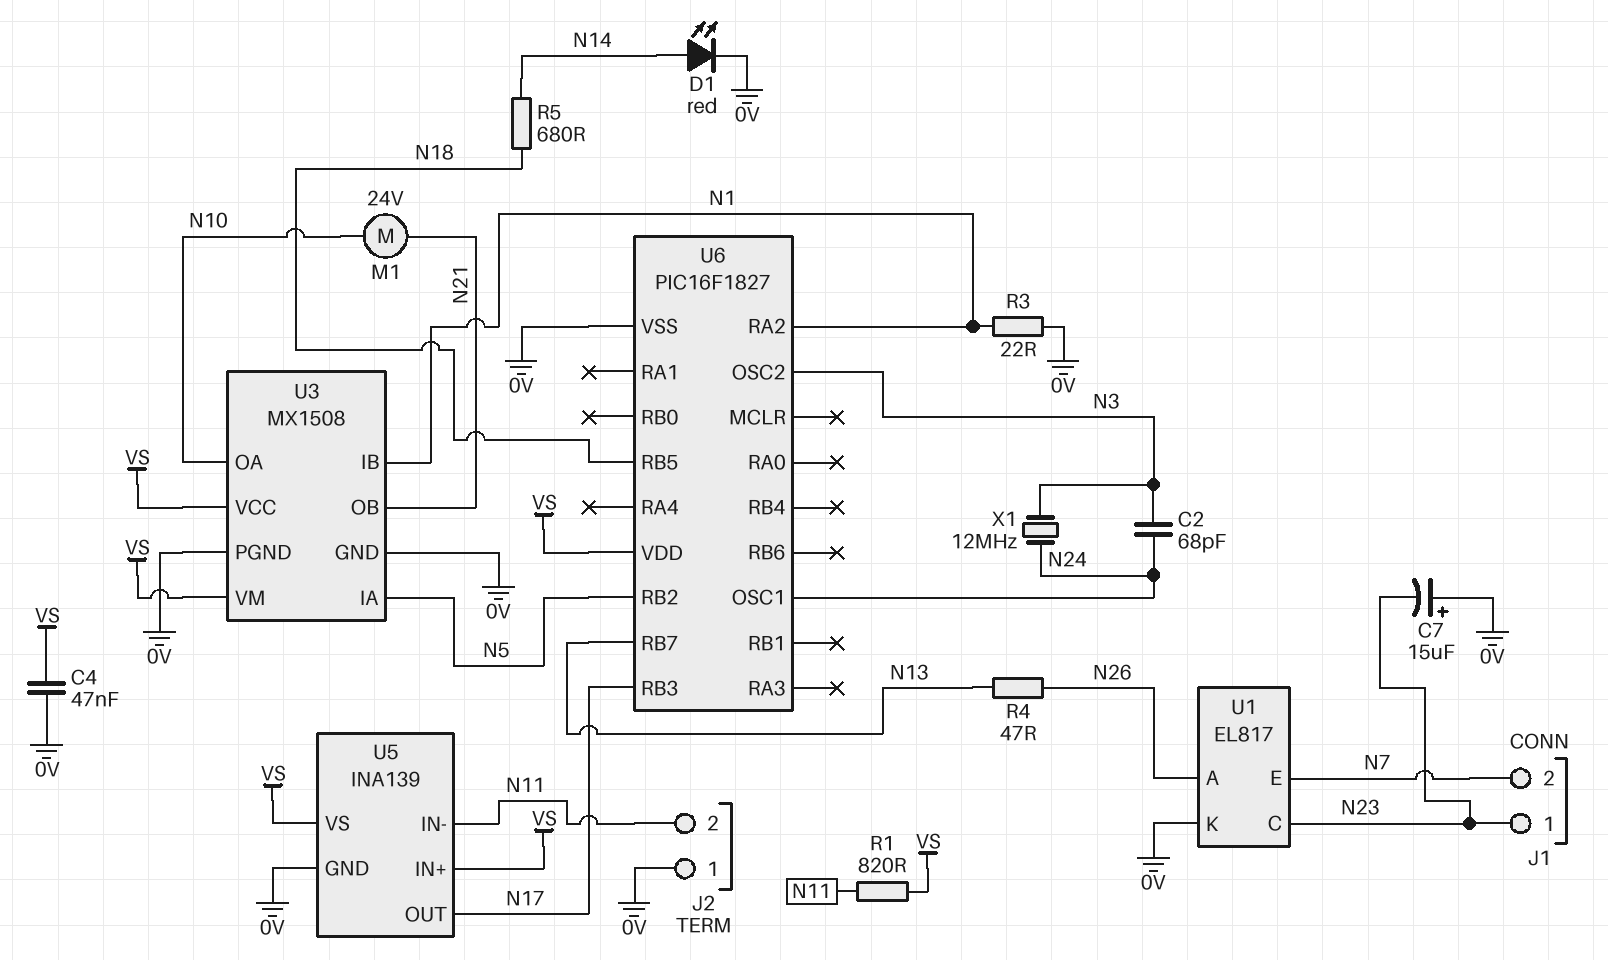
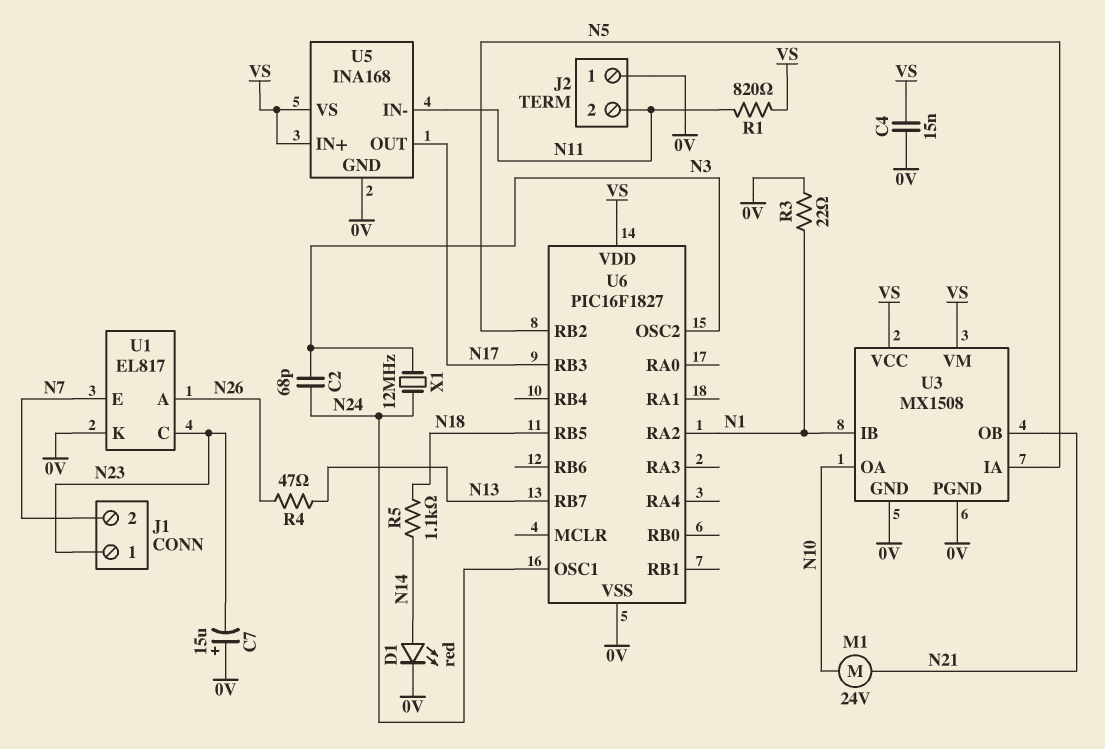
C4: 47nF (0V, VS) -> 15nF (0V, VS)
R5: 680 (N14, N18) -> 1.1k (N14, N18)
U5: INA139 -> INA168

